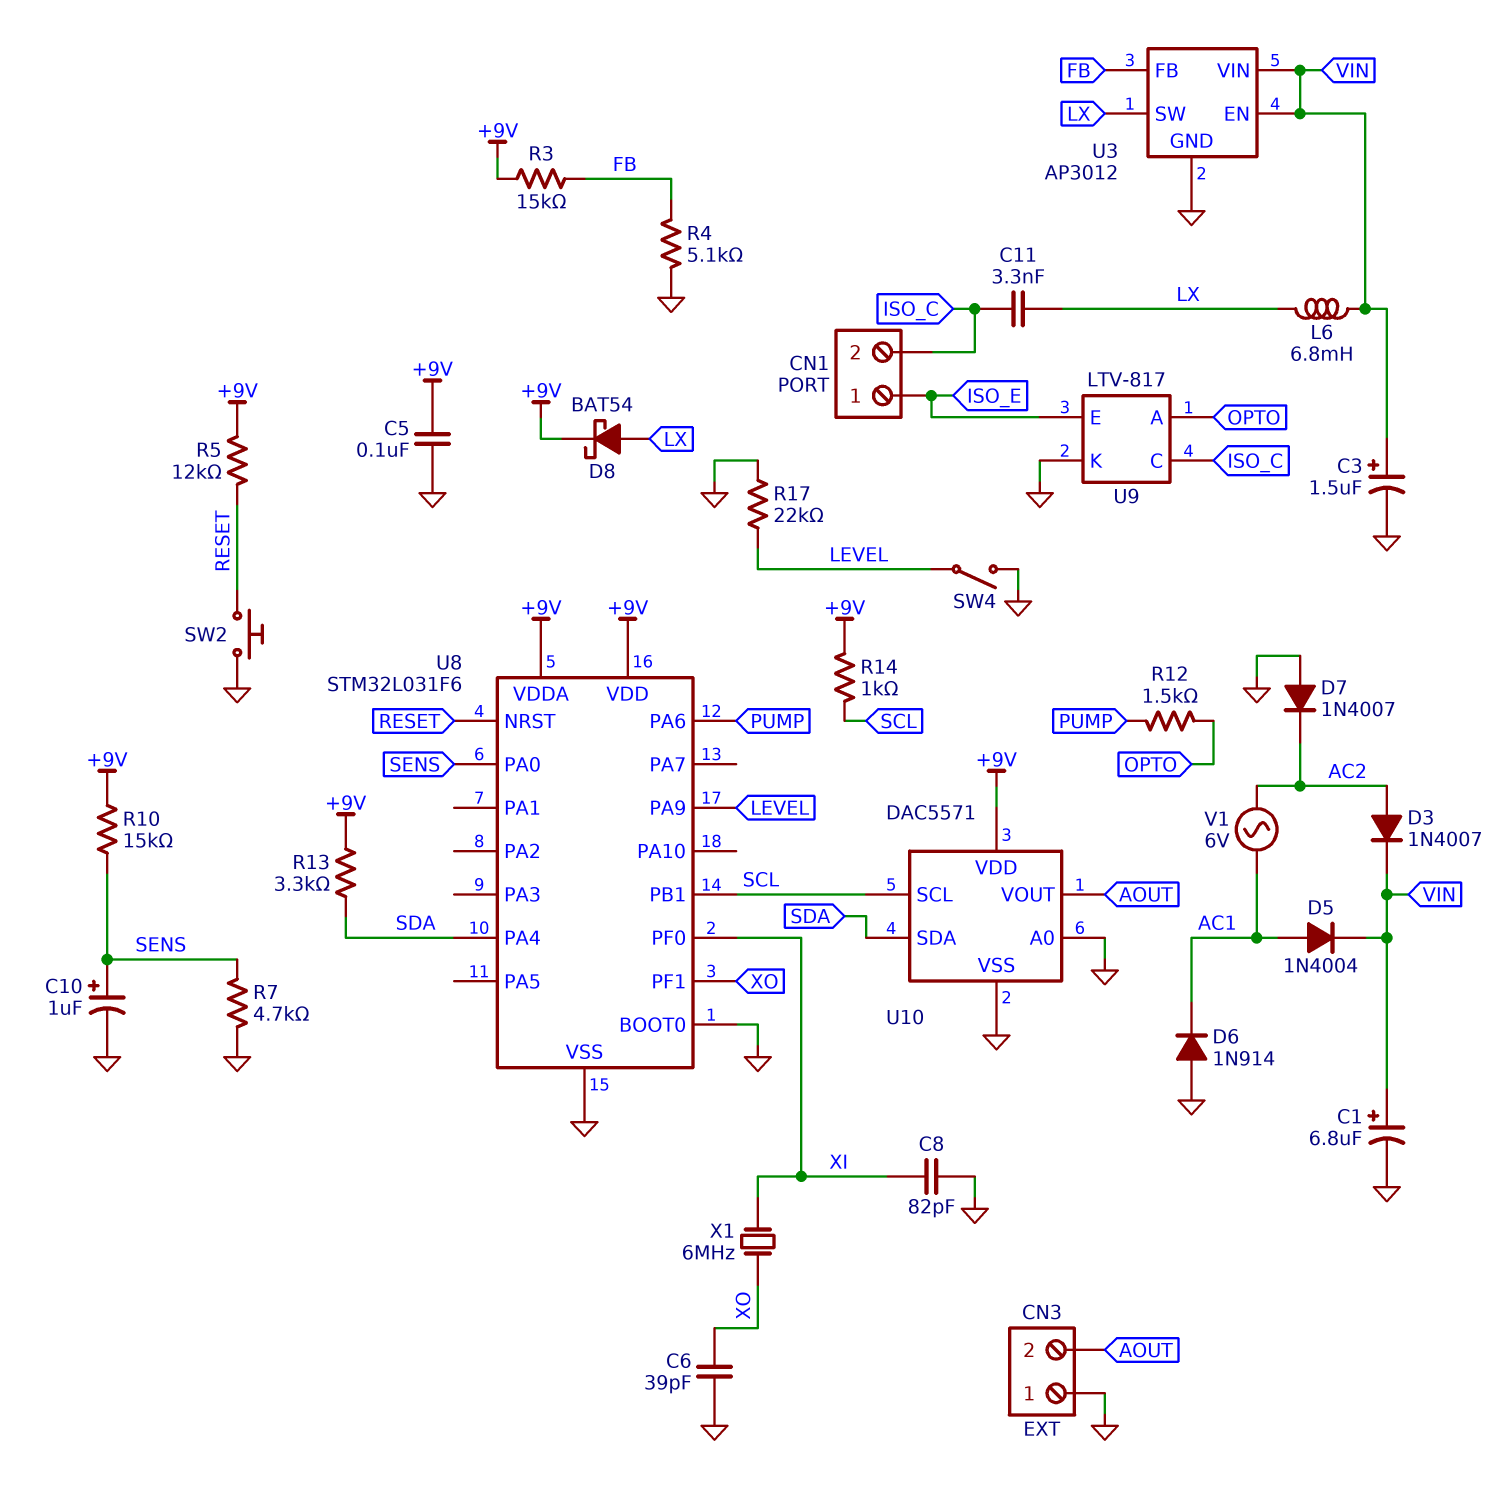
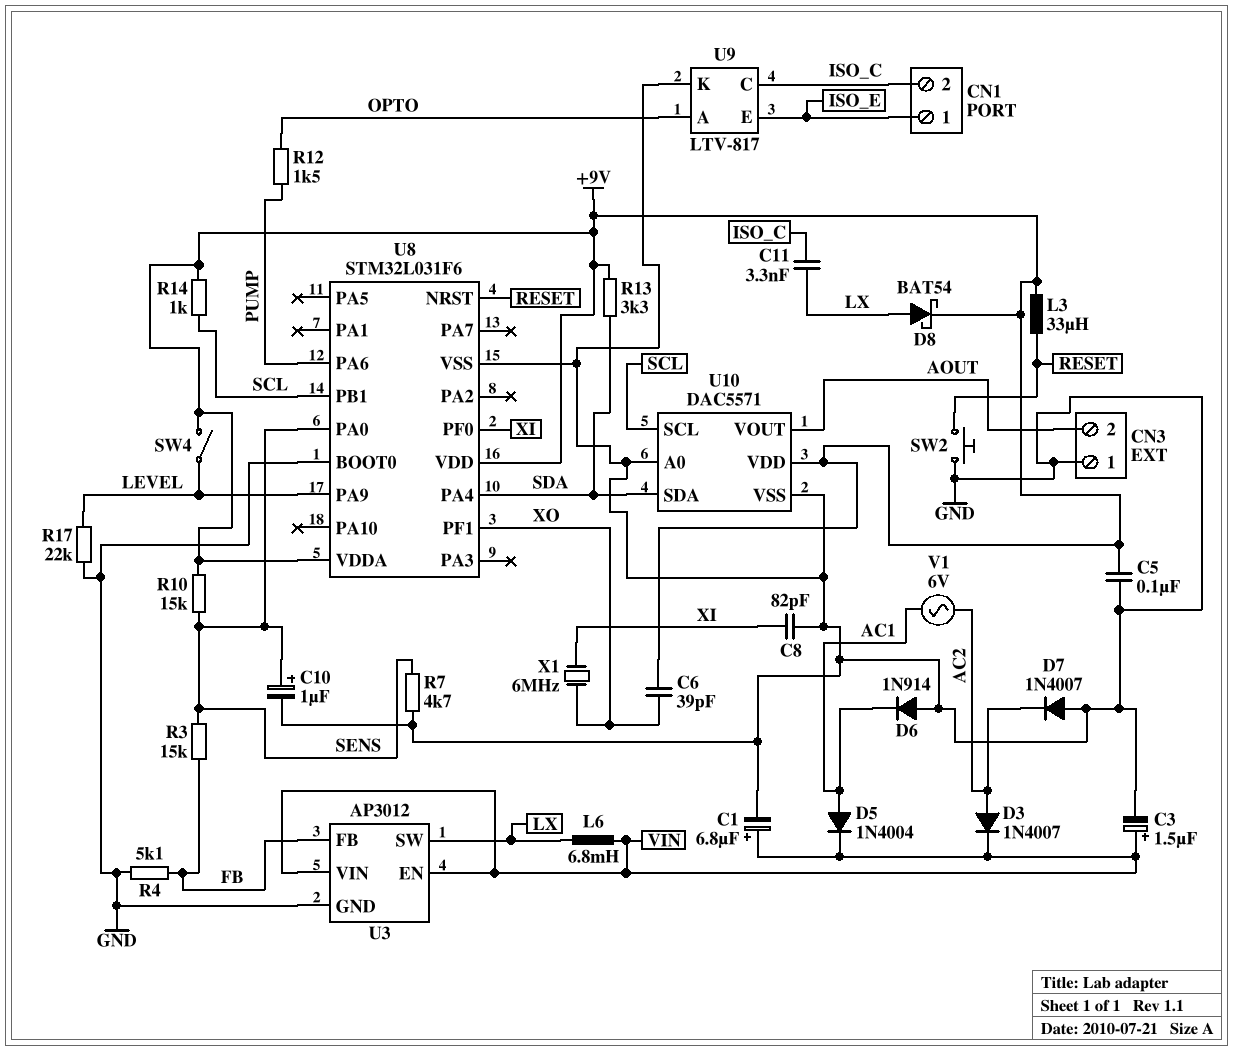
C6: 39pF (GND, XO) -> 39pF (+9V, XO)
L3: none -> 33uH (+9V, RESET)
R3: 15k (+9V, FB) -> 15k (FB, SENS)
R5: 12k (+9V, RESET) -> none
SW4: switch (GND, LEVEL) -> switch (+9V, LEVEL)

